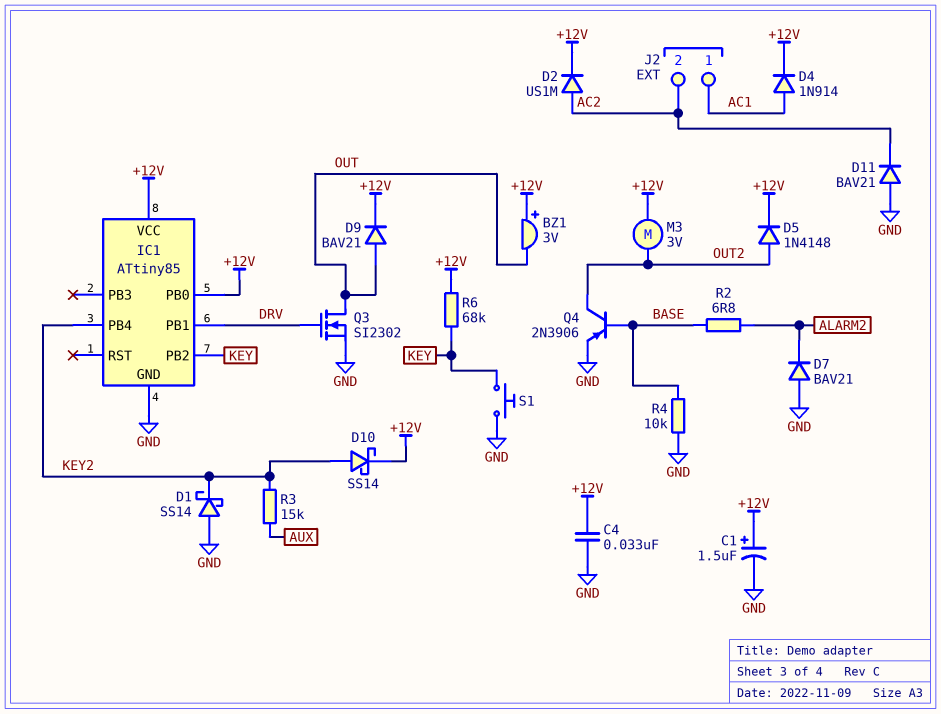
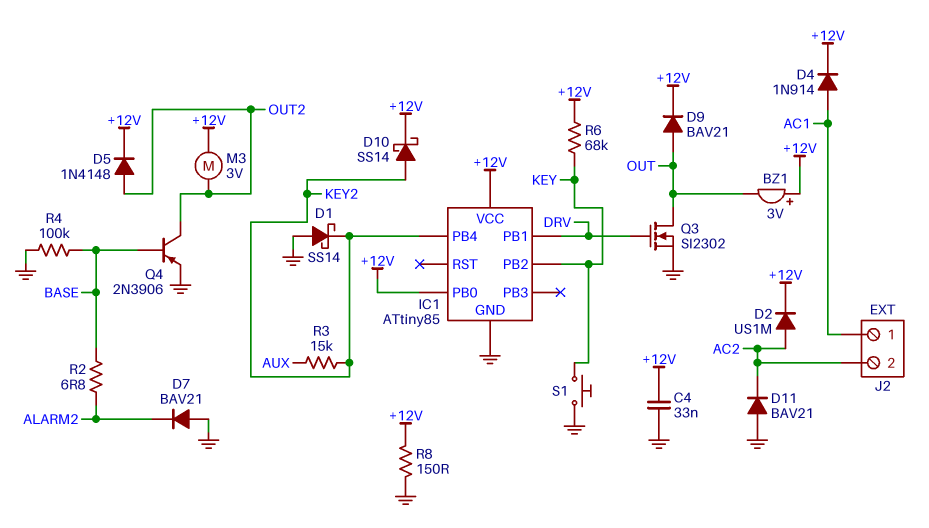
C1: 1.5uF (plus +12V, minus GND) -> none
R4: 10k (BASE, GND) -> 100k (BASE, GND)
R8: none -> 150 (+12V, GND)

